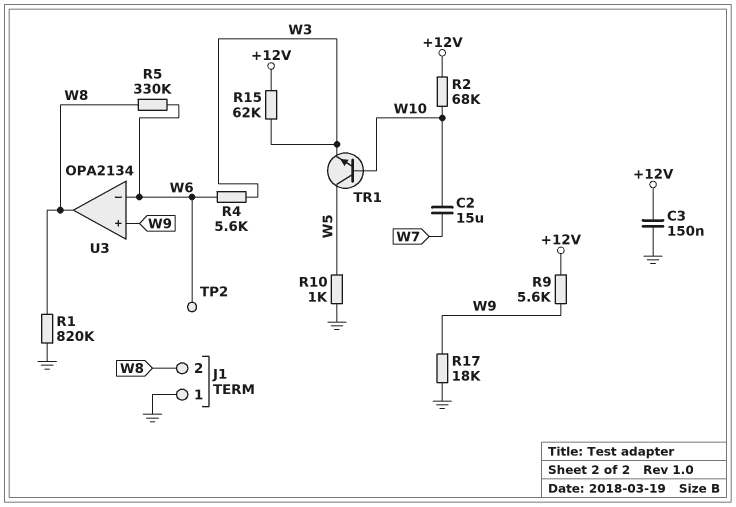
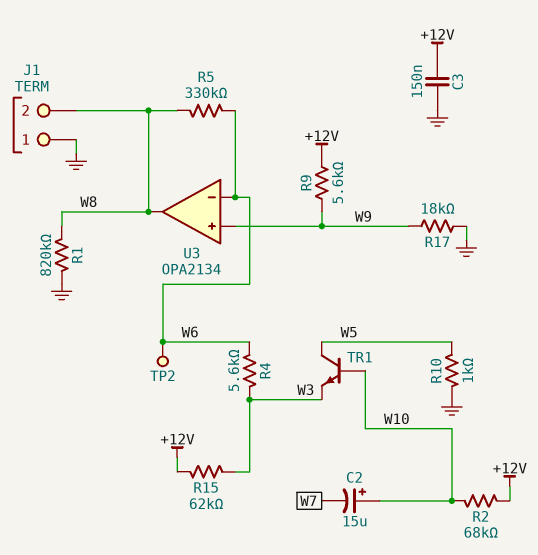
C2: 15uF (W7, W10) -> 15uF (plus W10, minus W7)

